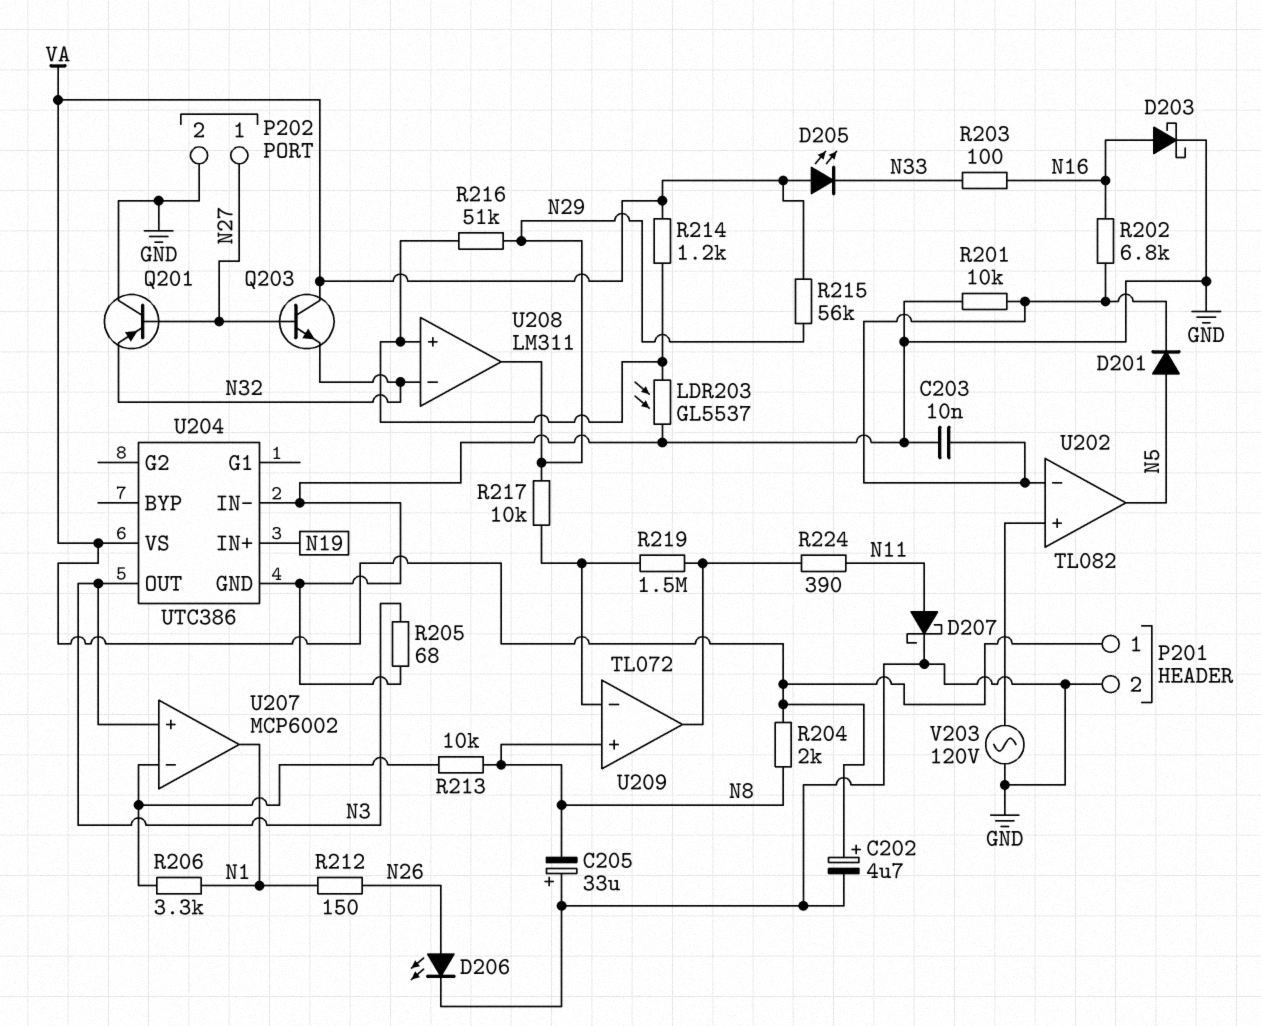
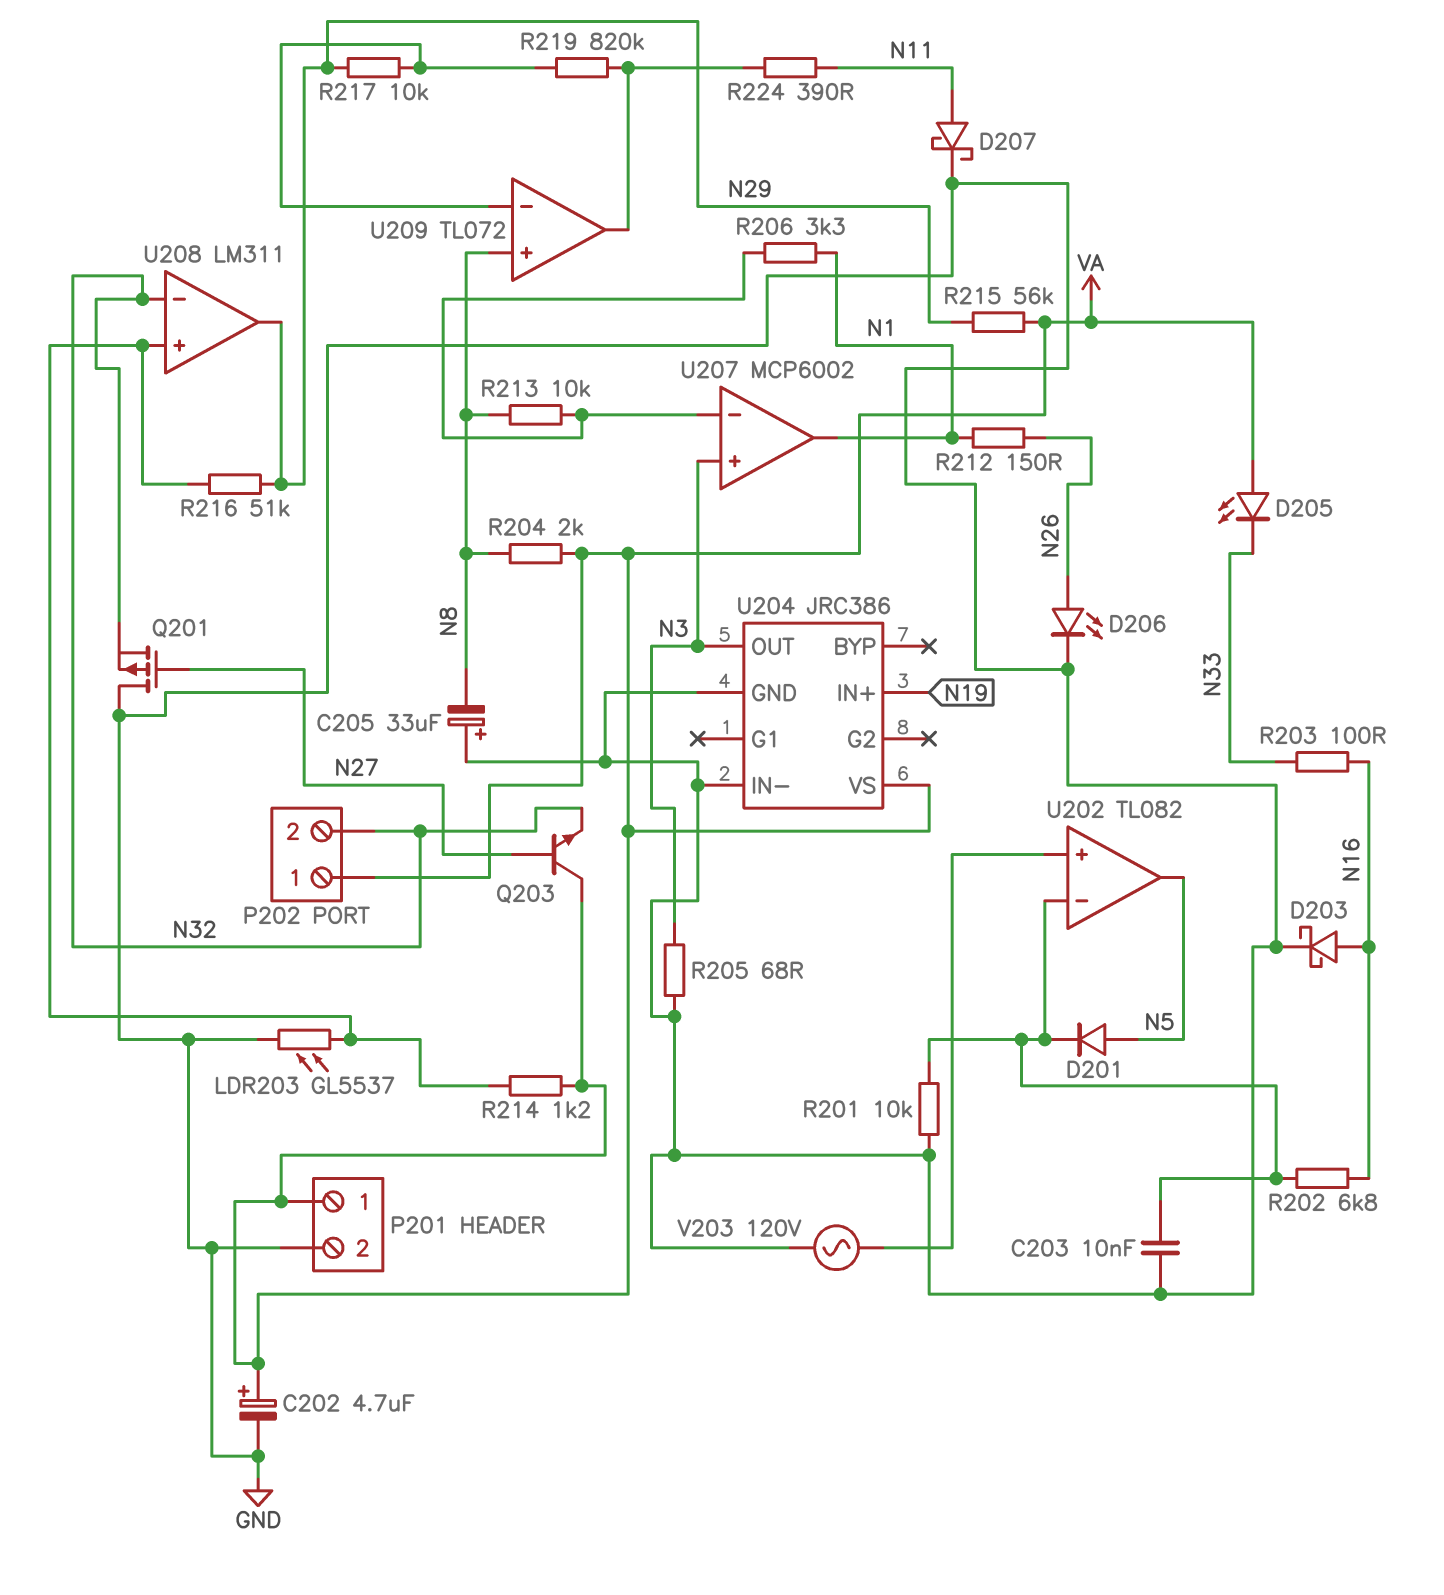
P202 pin 1: N27 -> VA
P202 pin 2: GND -> N32
Q201: PNP (B N27, C GND, E N32) -> PMOS (G N27, D GND, S N32)
R219: 1.5M (U209/in-, U209/out) -> 820k (U209/in-, U209/out)
U204: UTC386 -> JRC386

